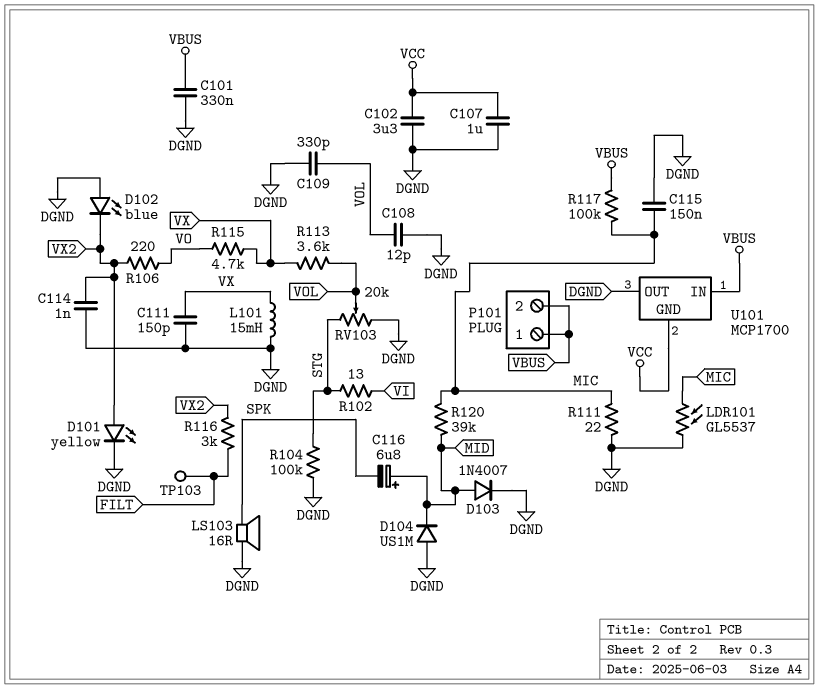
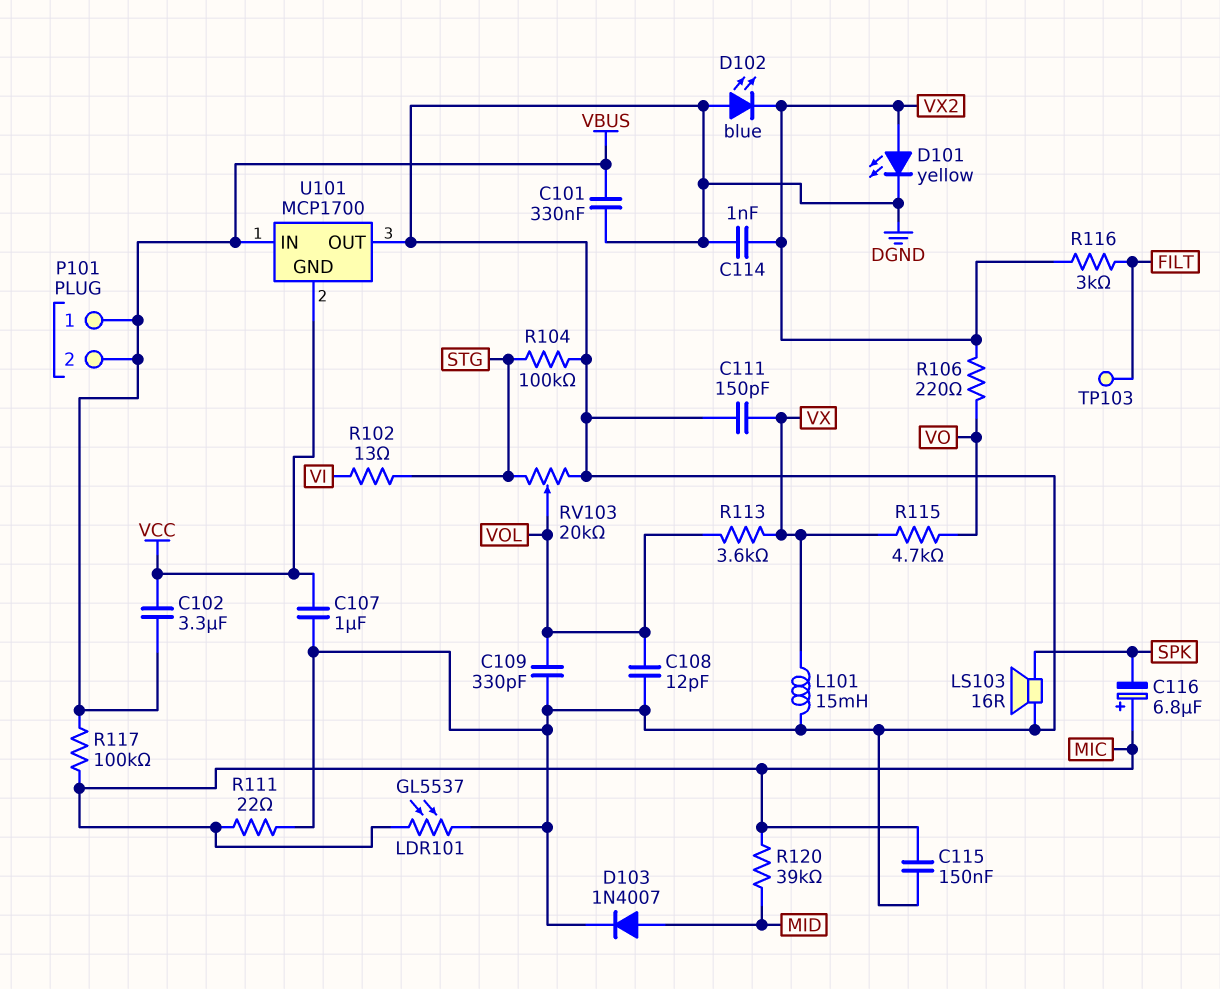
C102: 3.3uF (DGND, VCC) -> 3.3uF (VBUS, VCC)
C116: 6.8uF (plus MID, minus SPK) -> 6.8uF (plus MIC, minus SPK)
D104: diode US1M (A DGND, K MID) -> none

